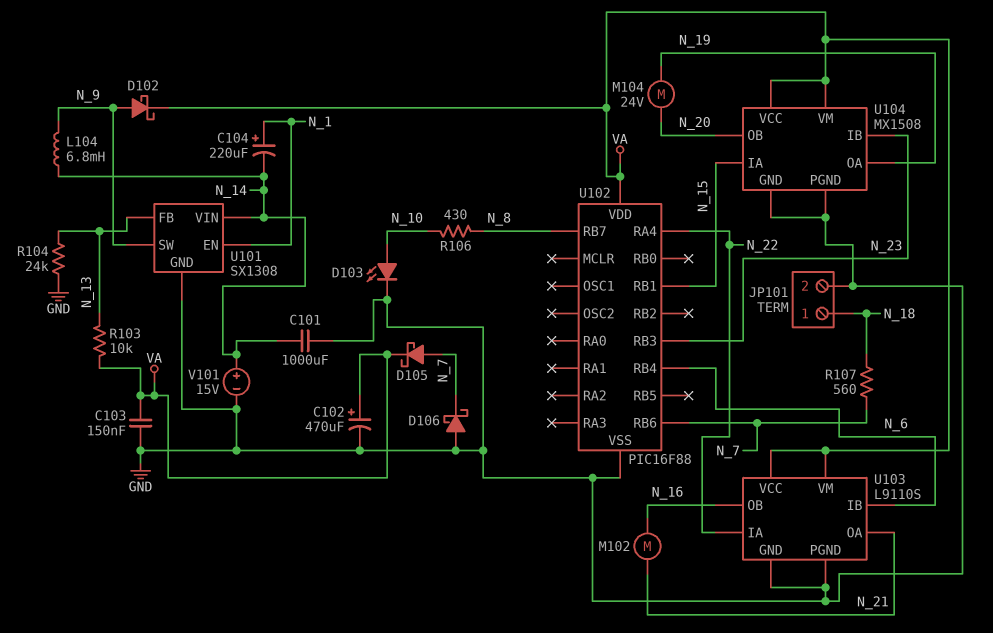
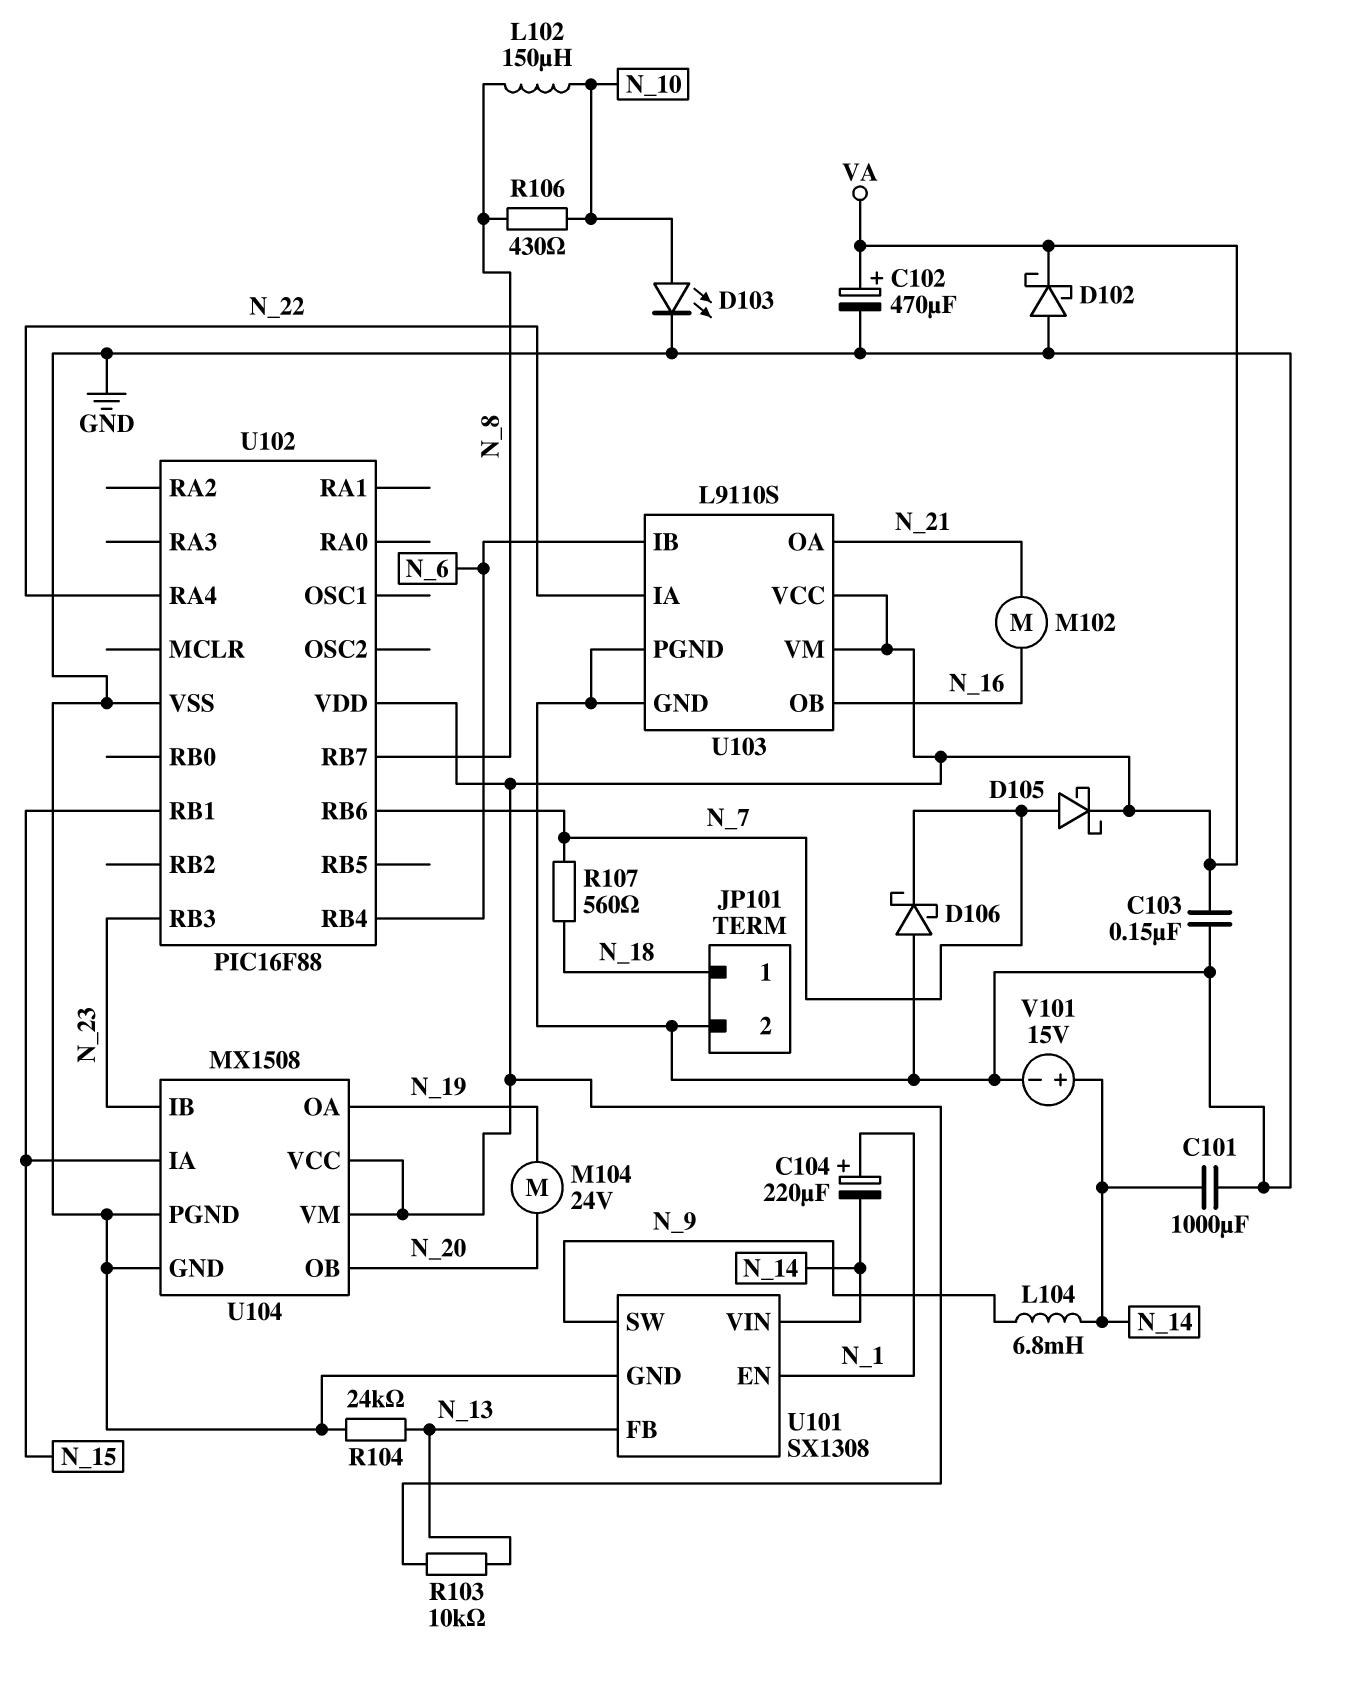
D102: schottky (A N_9, K VA) -> schottky (A GND, K VA)
L102: none -> 150uH (N_8, N_10)

